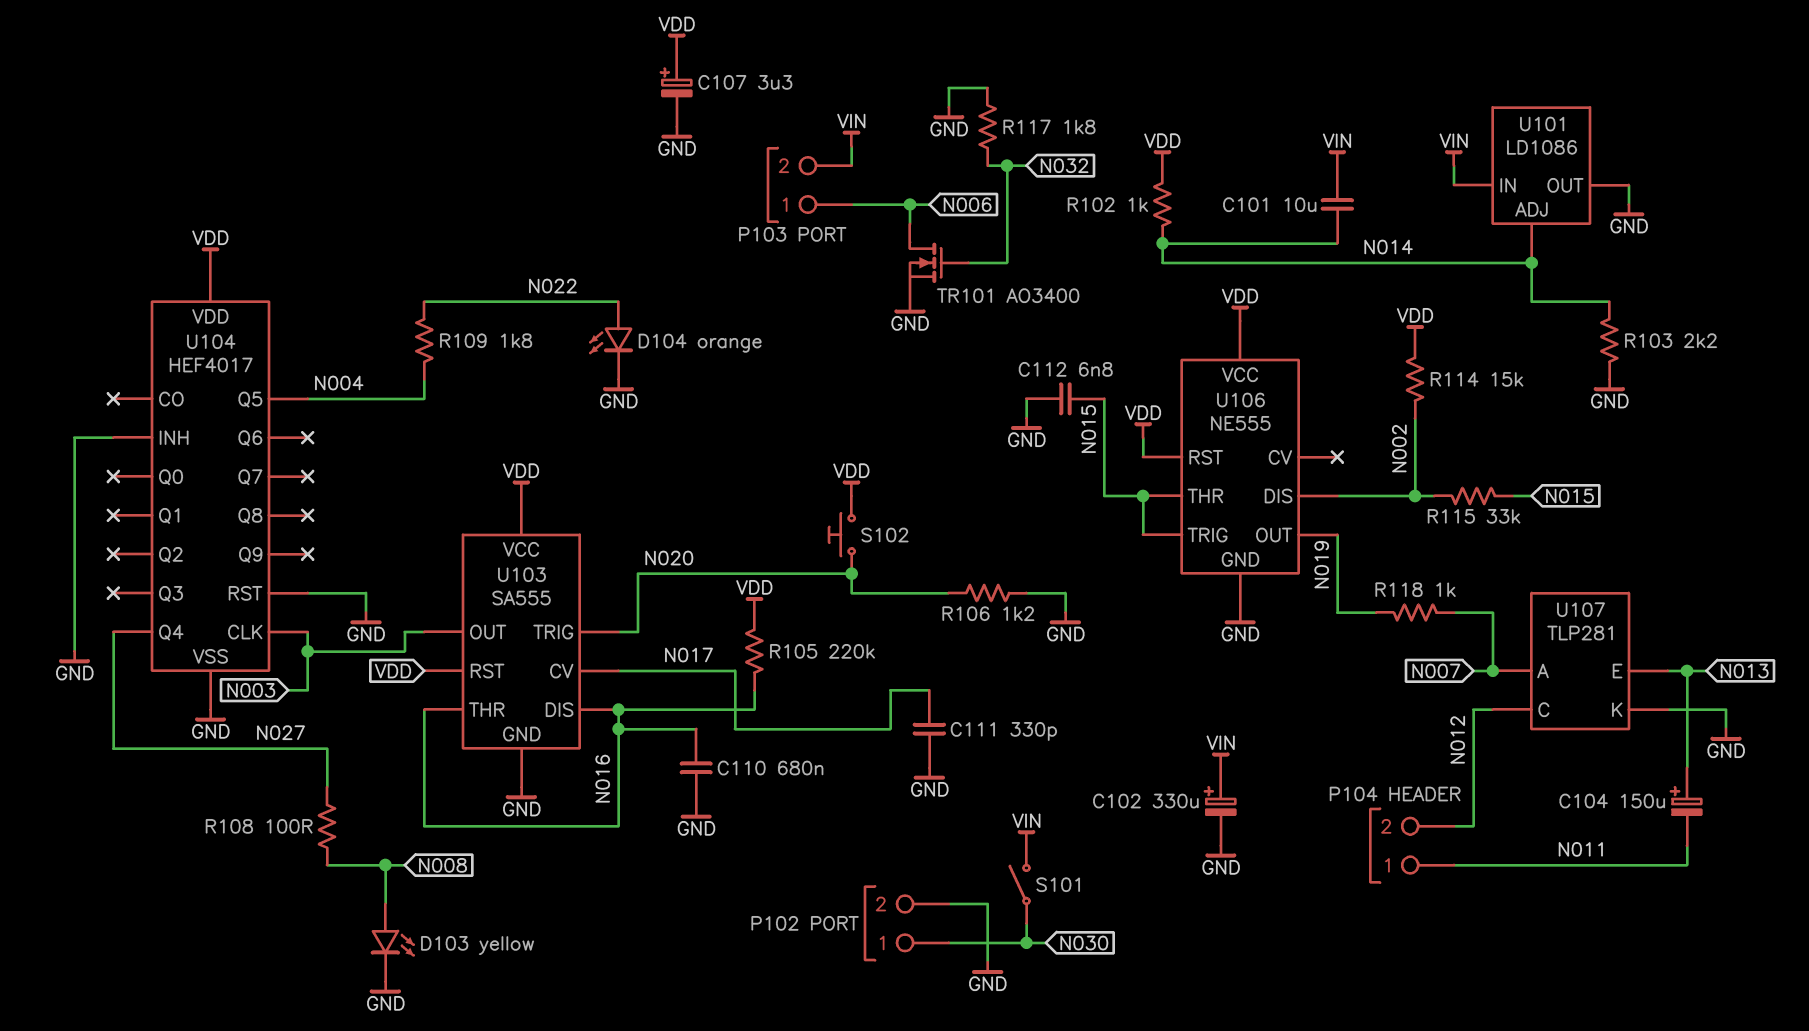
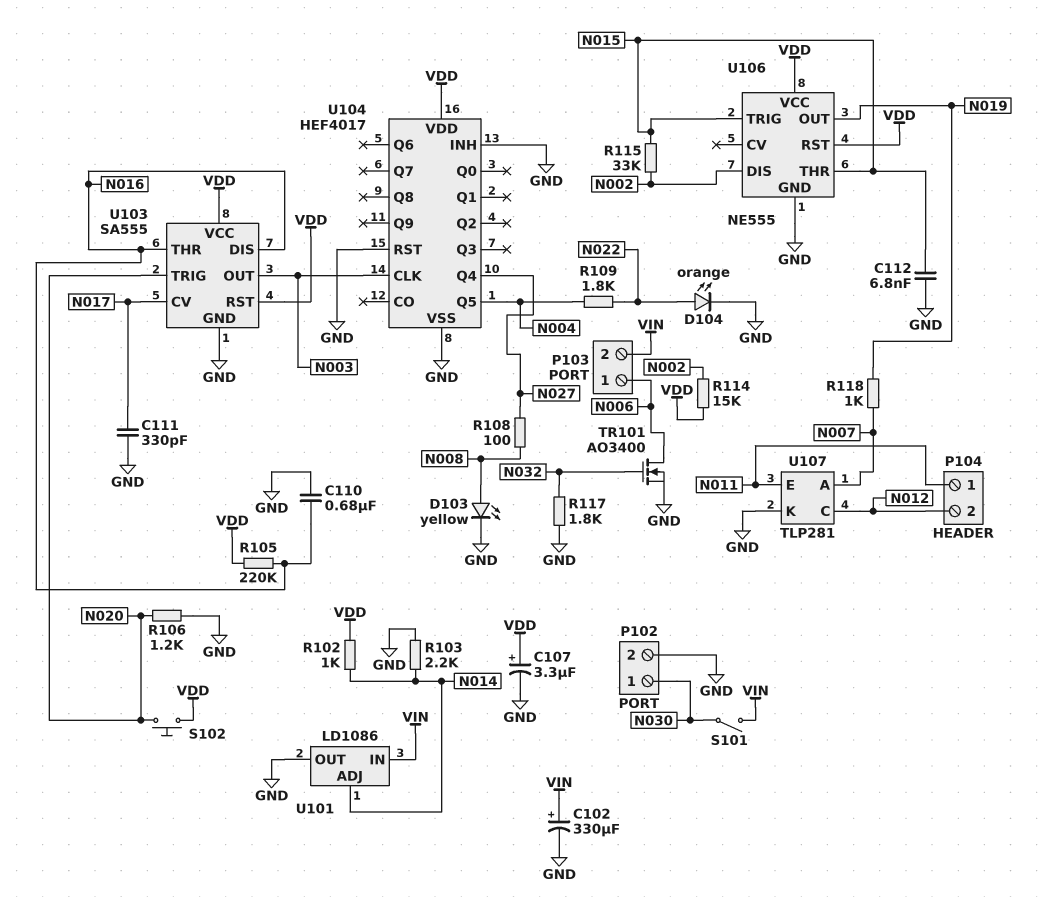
C101: 10uF (N014, VIN) -> none
C104: 150uF (plus N013, minus N011) -> none
U107 pin E: N013 -> N011

